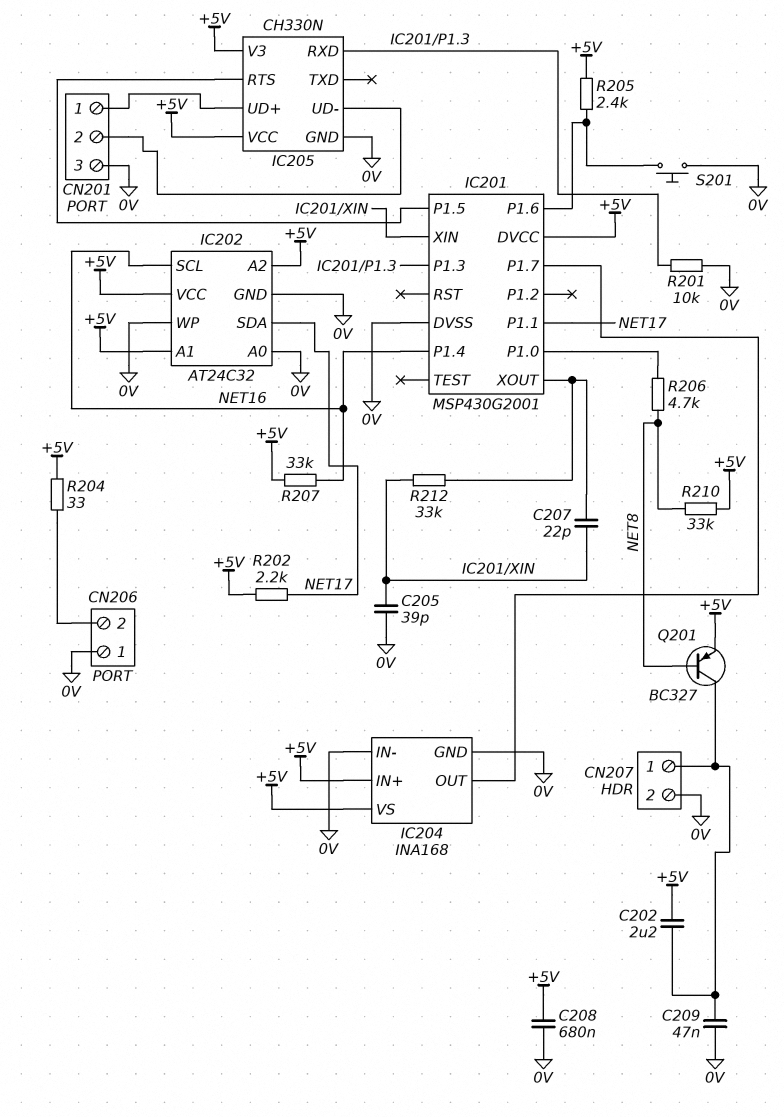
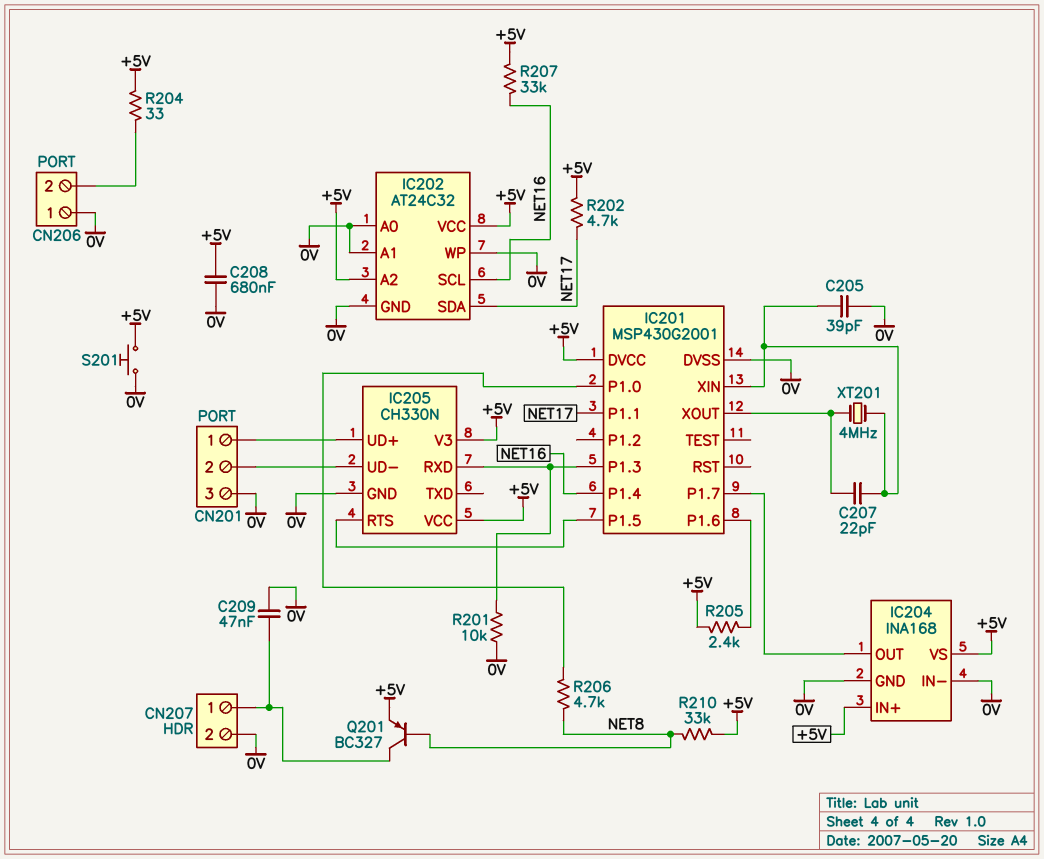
C202: 2.2uF (+5V, CN207/1) -> none
IC202 pin A1: +5V -> 0V
R202: 2.2k (+5V, NET17) -> 4.7k (+5V, NET17)
R212: 33k (IC201/XIN, IC201/XOUT) -> none
S201: button (0V, IC201/P1.6) -> button (+5V, 0V)
XT201: none -> 4MHz (IC201/XIN, IC201/XOUT)

